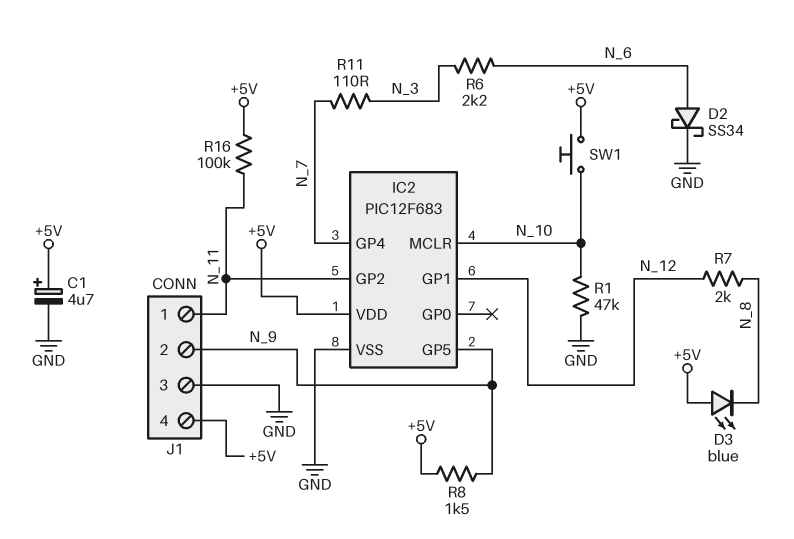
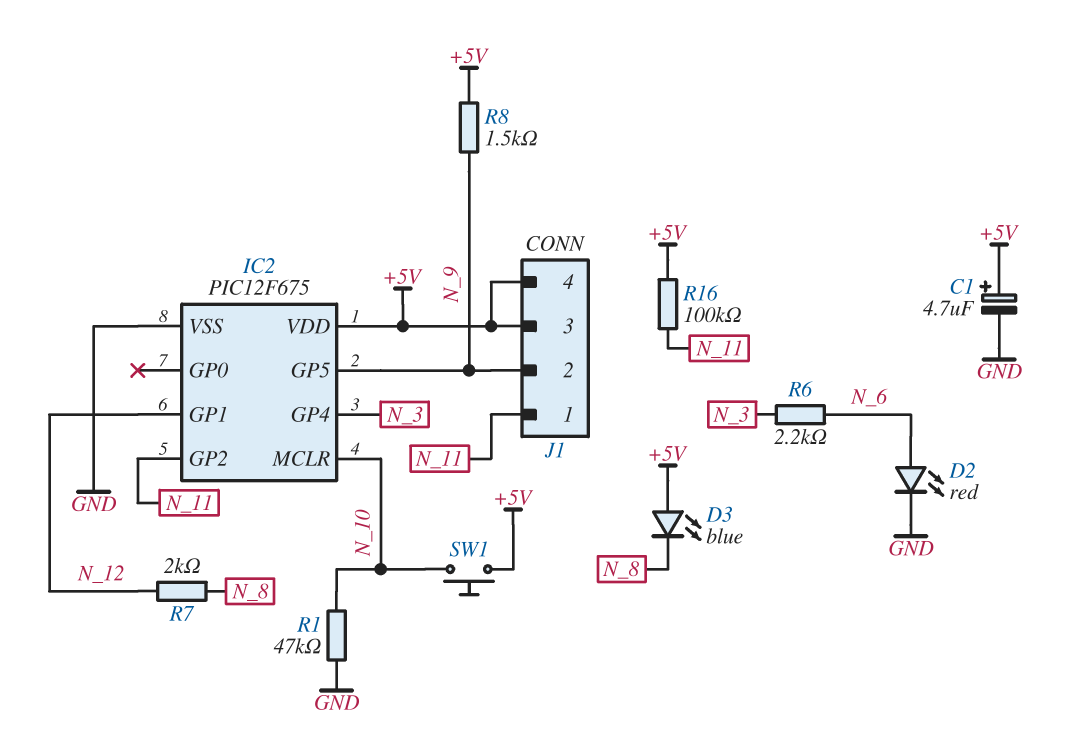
D2: schottky SS34 (A N_6, K GND) -> LED red (A N_6, K GND)
IC2: PIC12F683 -> PIC12F675
IC2 pin GP4: N_7 -> N_3
J1 pin 3: GND -> +5V
R11: 110 (N_3, N_7) -> none

